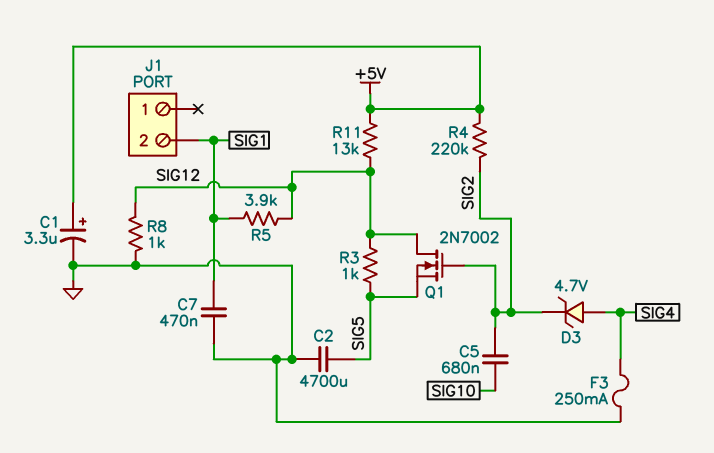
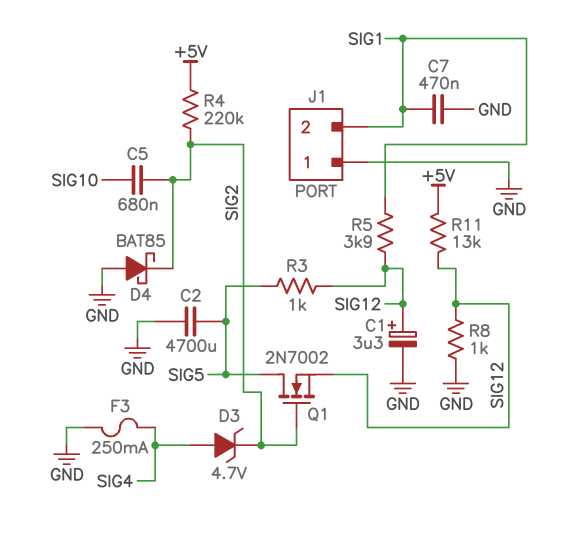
C1: 3.3uF (plus +5V, minus GND) -> 3.3uF (plus SIG12, minus GND)
D4: none -> schottky BAT85 (A GND, K SIG2)
J1 pin 1: none -> GND
Q1: NMOS 2N7002 (G SIG2, D SIG12, S SIG5) -> NMOS 2N7002 (G SIG2, D SIG5, S SIG12)

